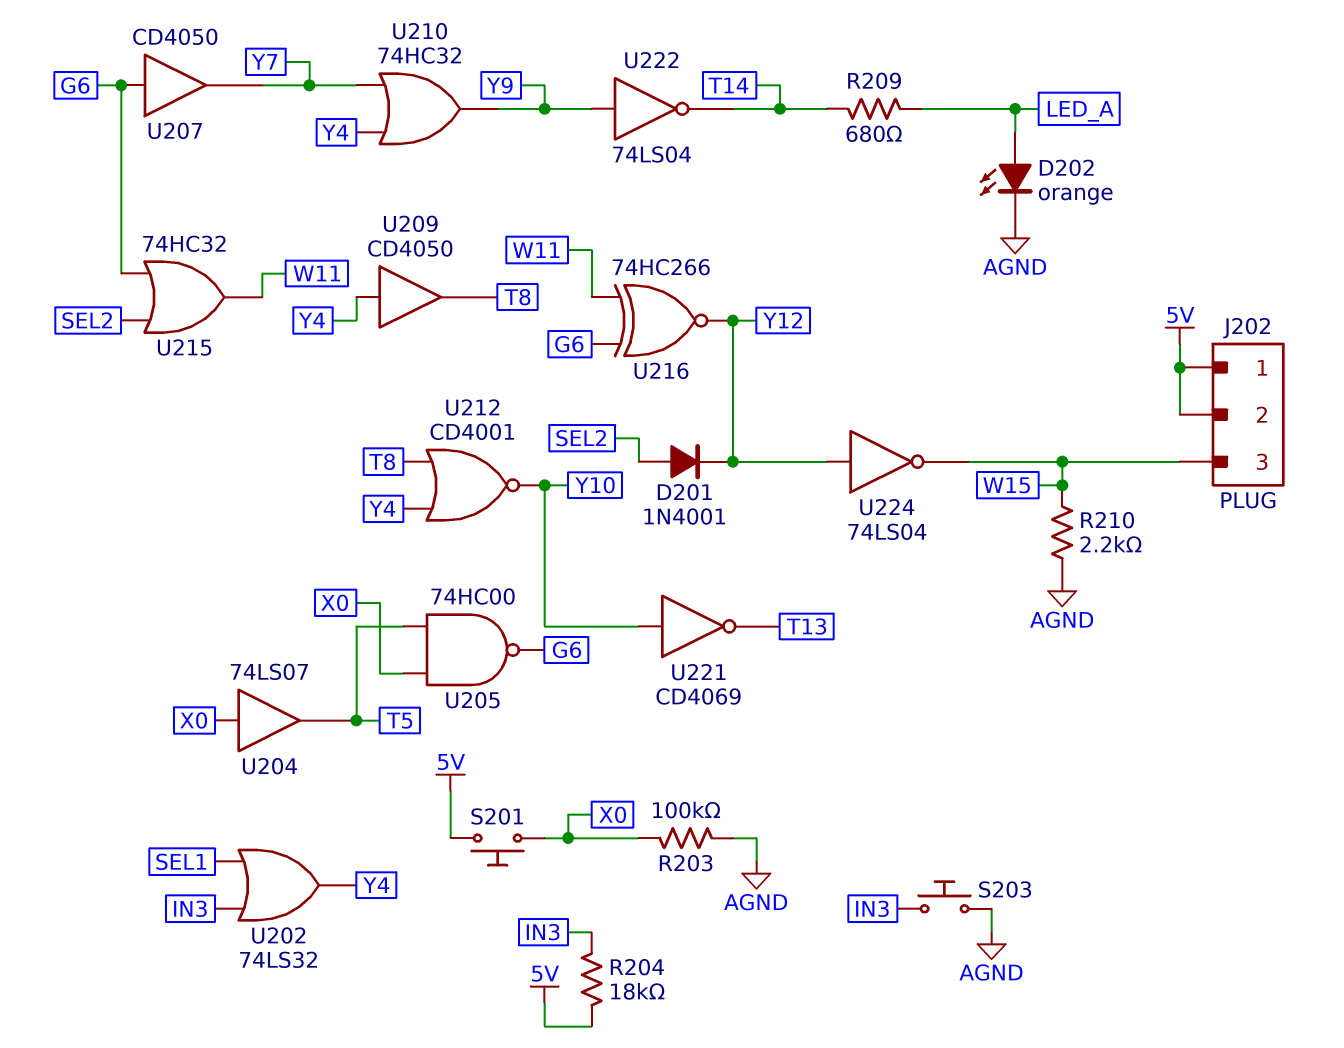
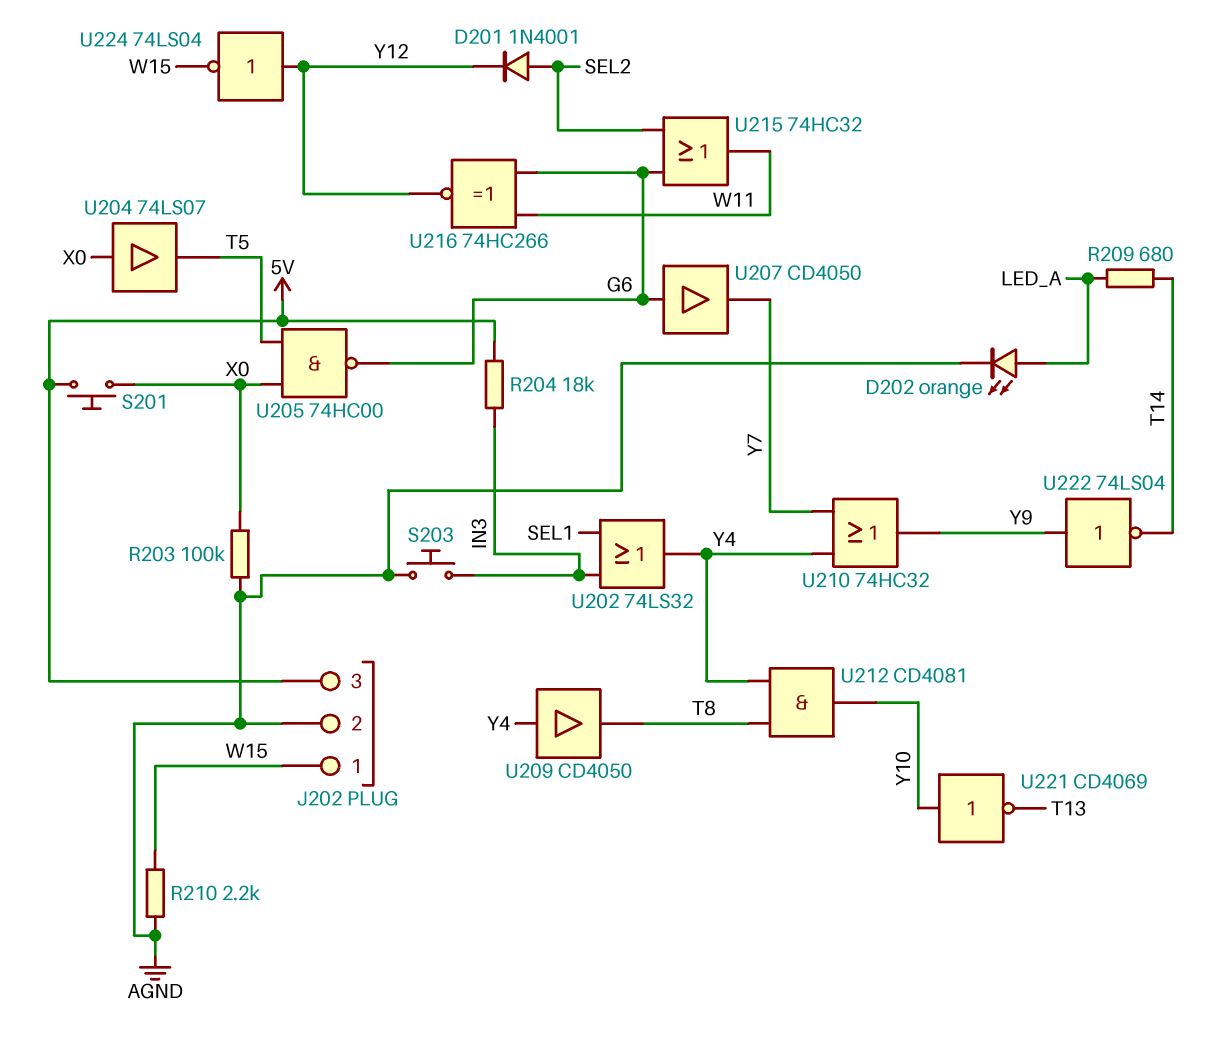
J202 pin 1: 5V -> W15
J202 pin 2: 5V -> AGND
J202 pin 3: W15 -> 5V
U212: NOR CD4001 (in T8, in Y4, out Y10) -> AND CD4081 (in T8, in Y4, out Y10)

